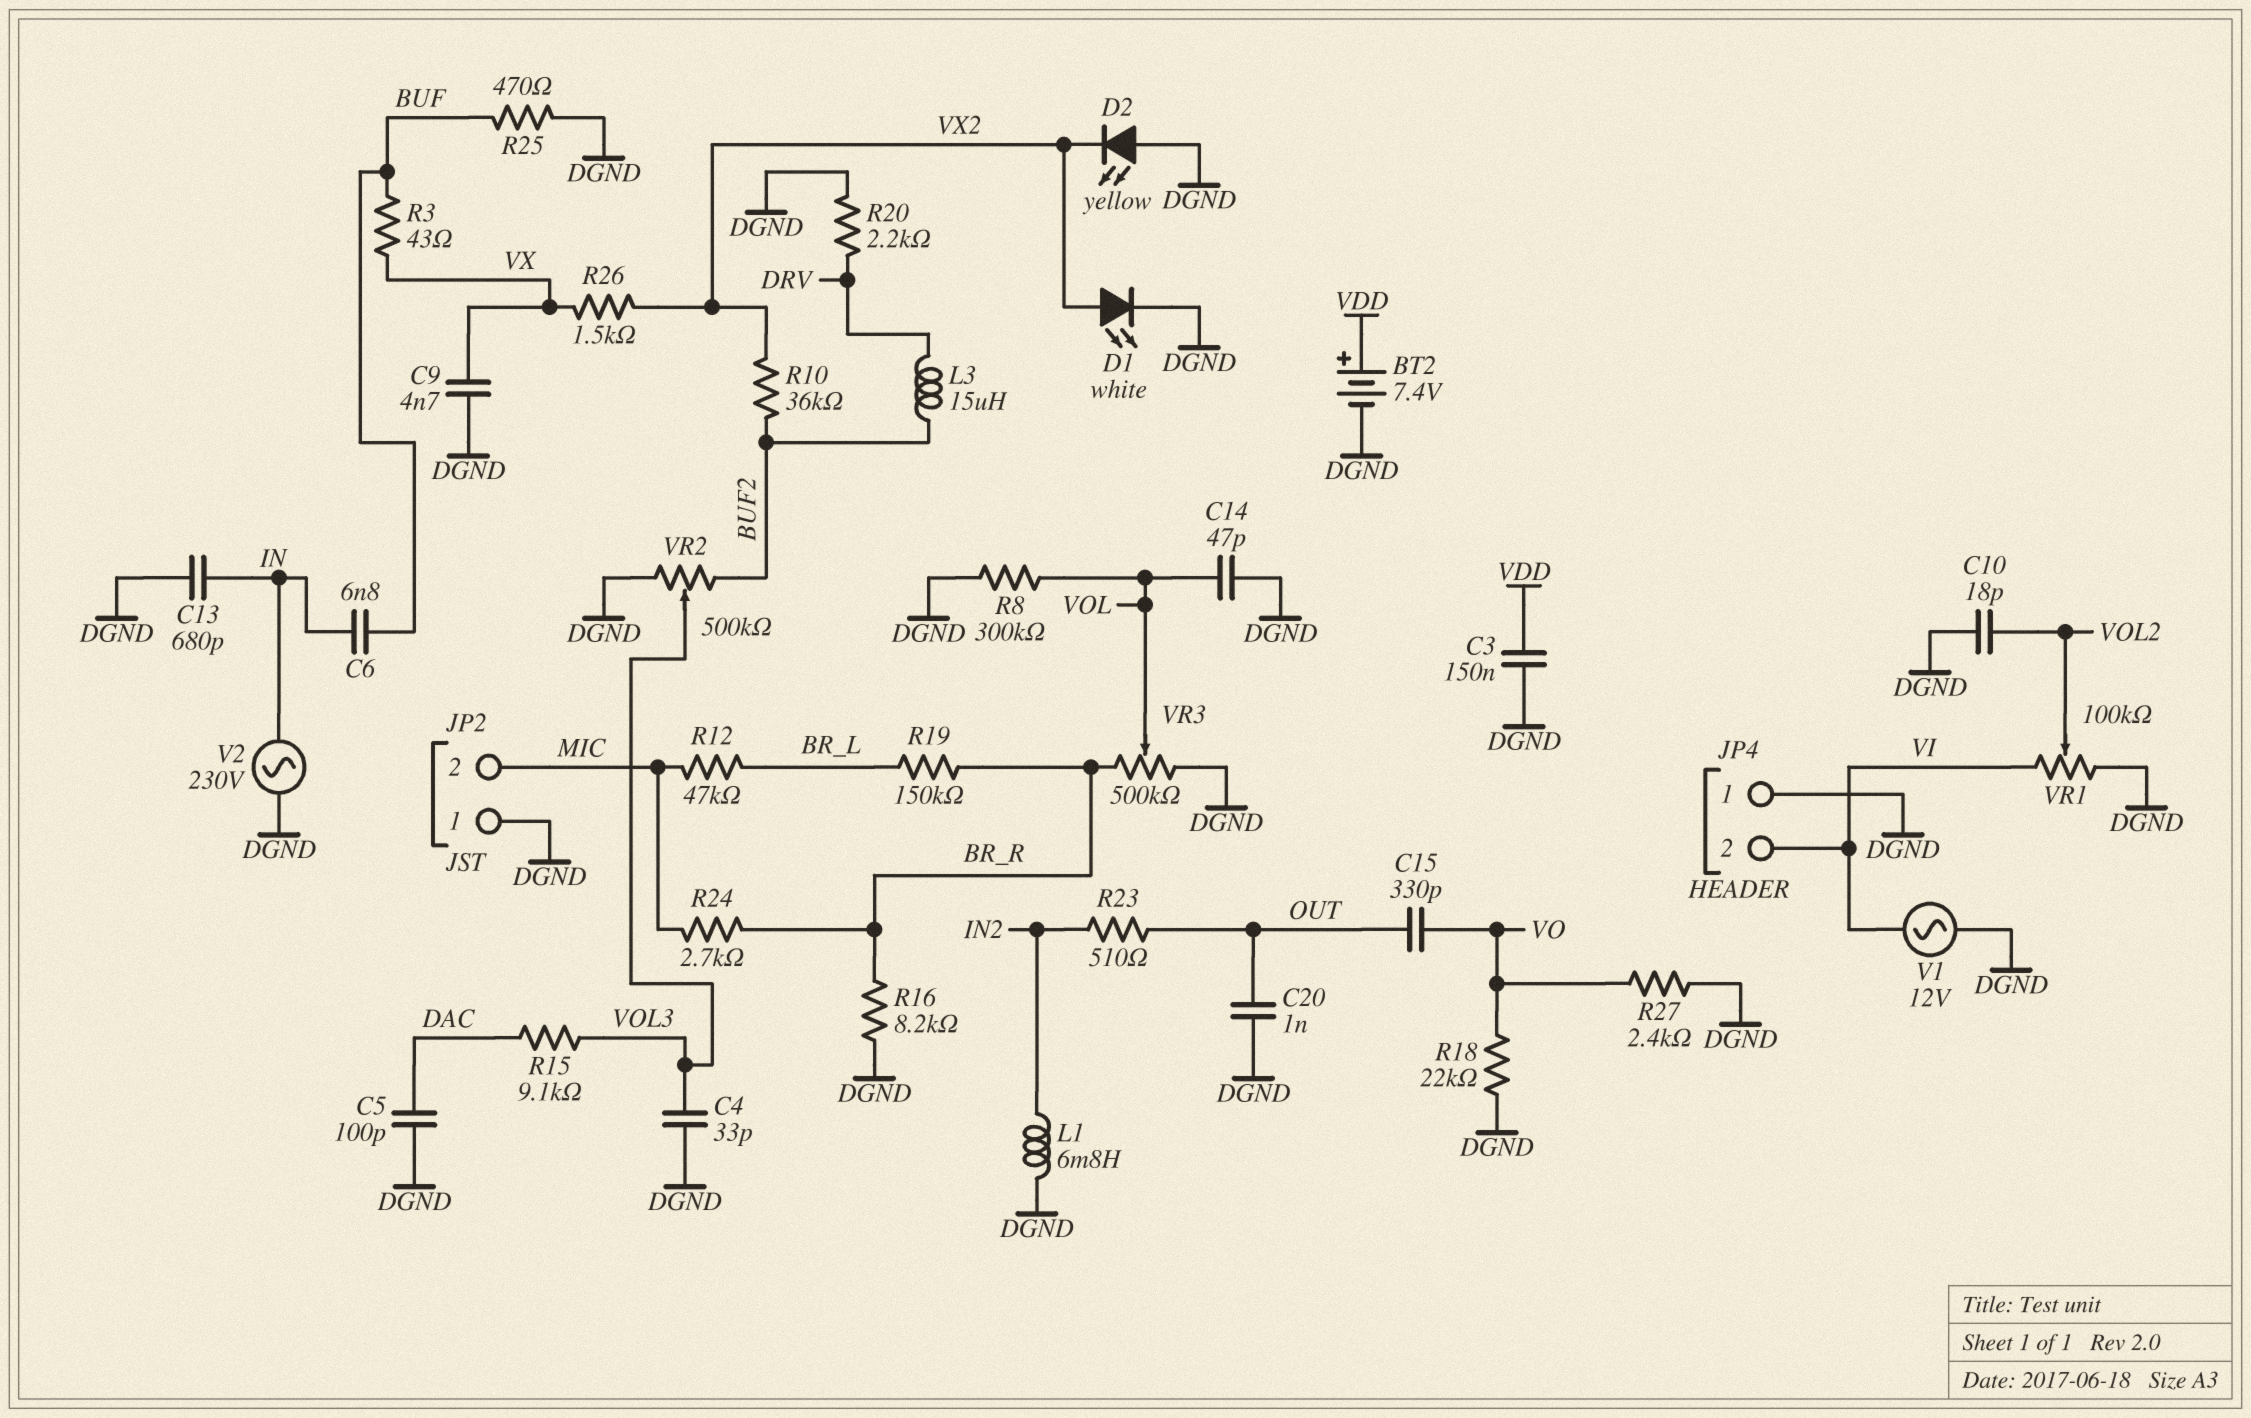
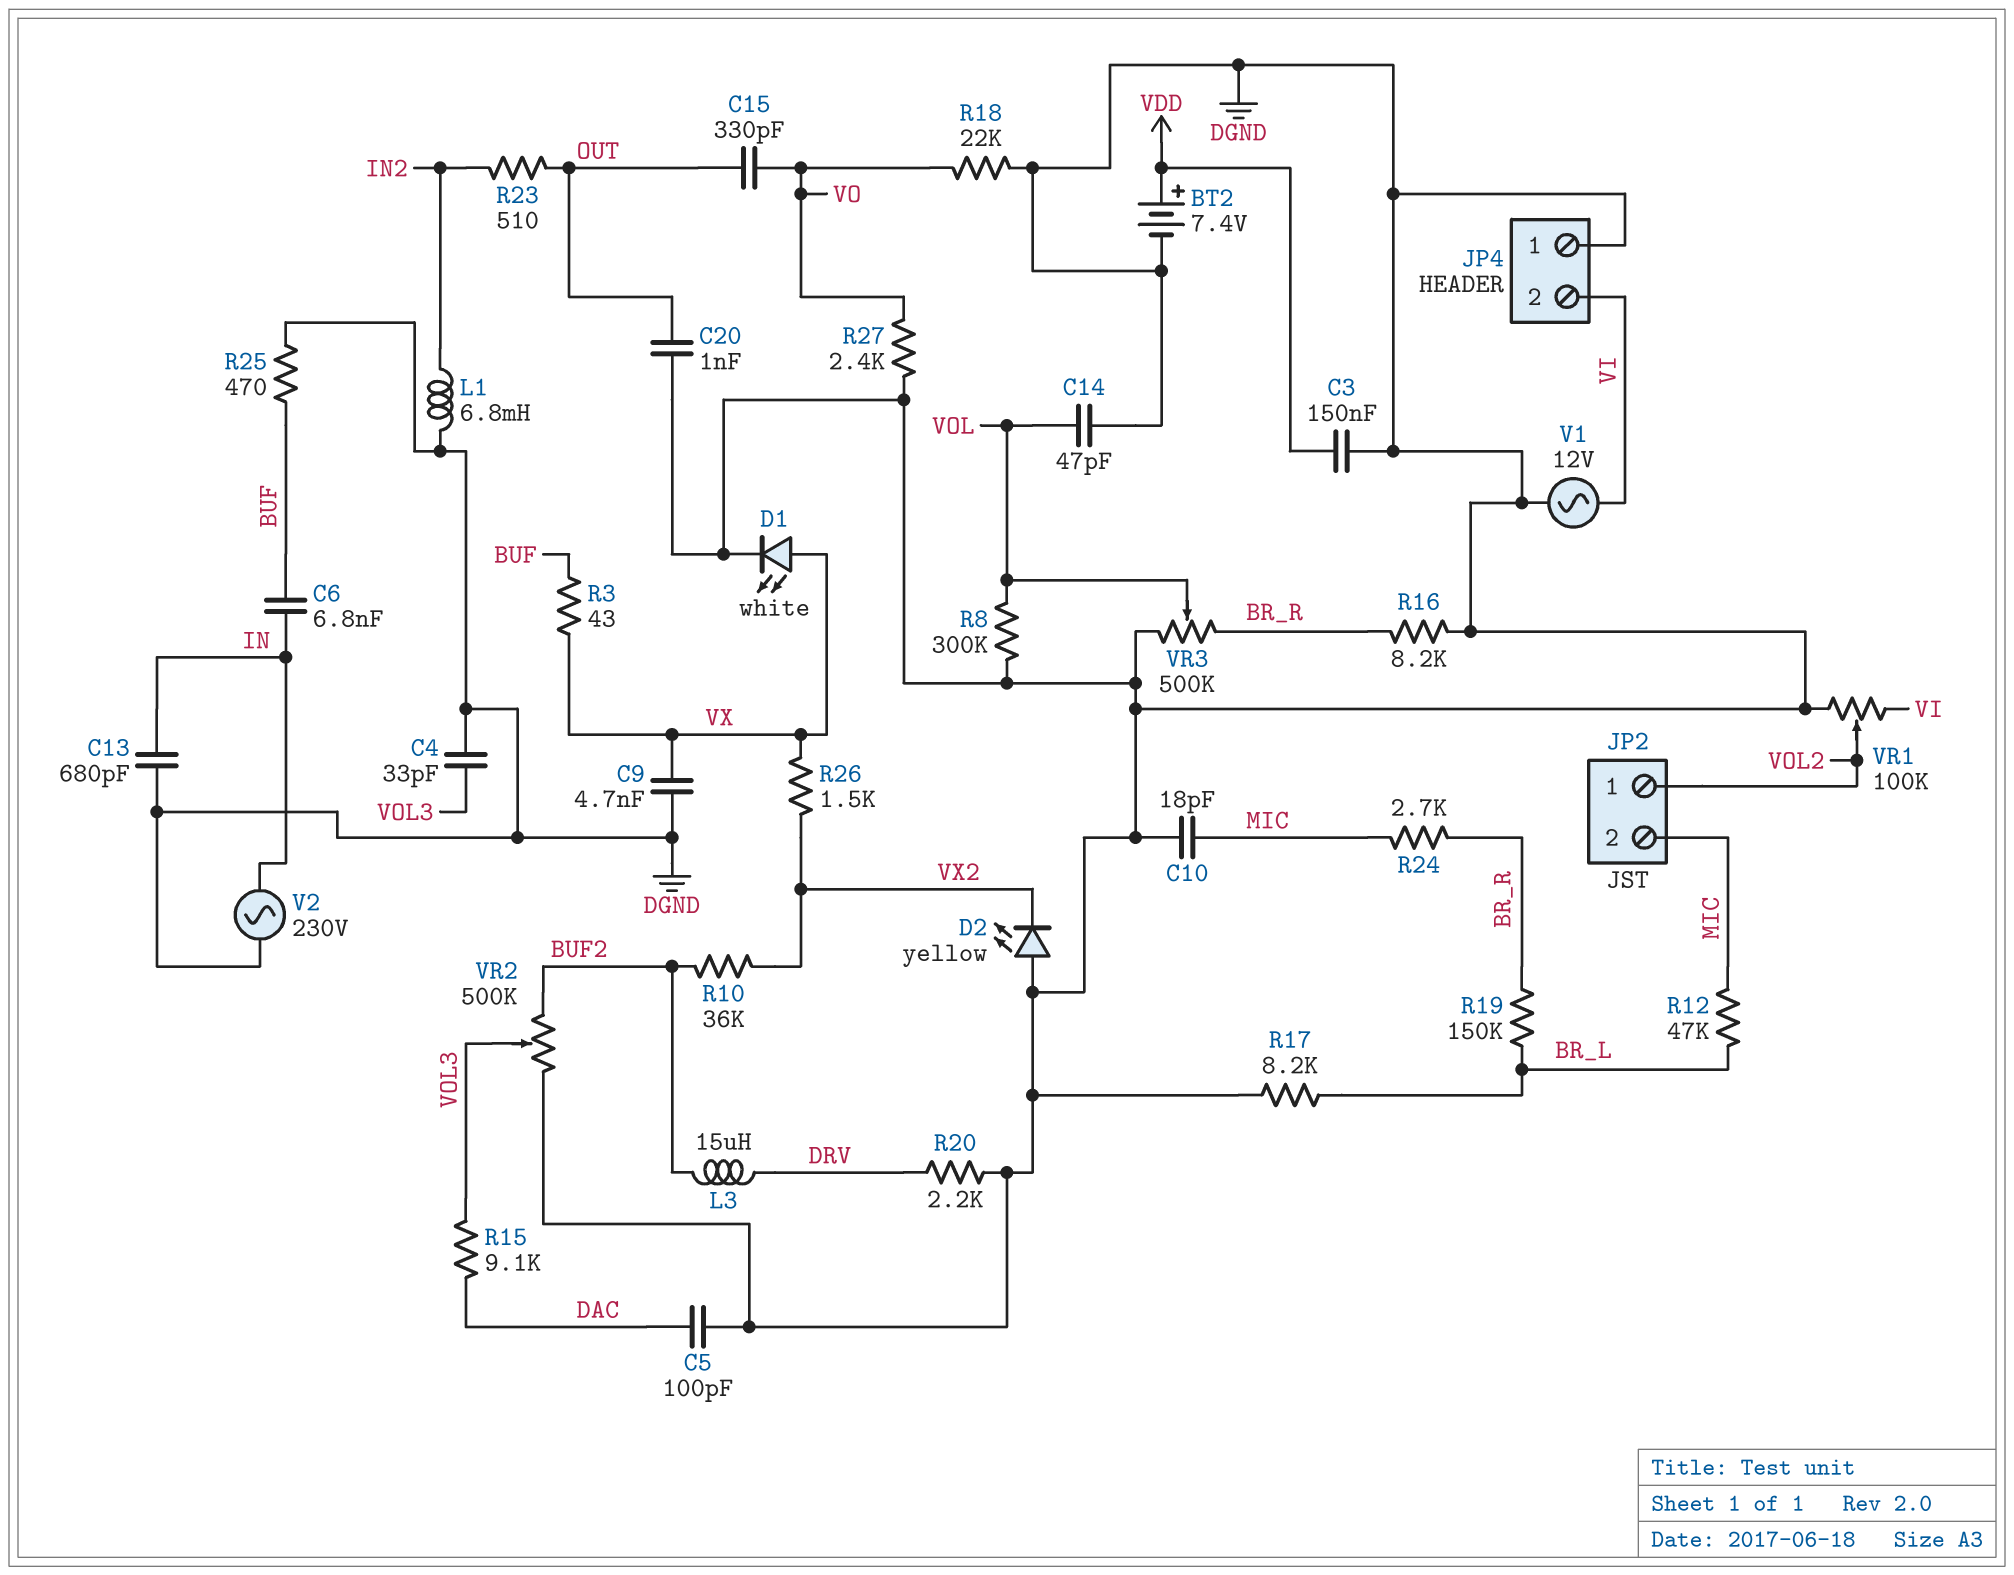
C10: 18pF (DGND, VOL2) -> 18pF (DGND, MIC)
D1: LED white (A VX2, K DGND) -> LED white (A VX, K DGND)
JP2 pin 1: DGND -> VOL2
R17: none -> 8.2k (BR_L, DGND)

